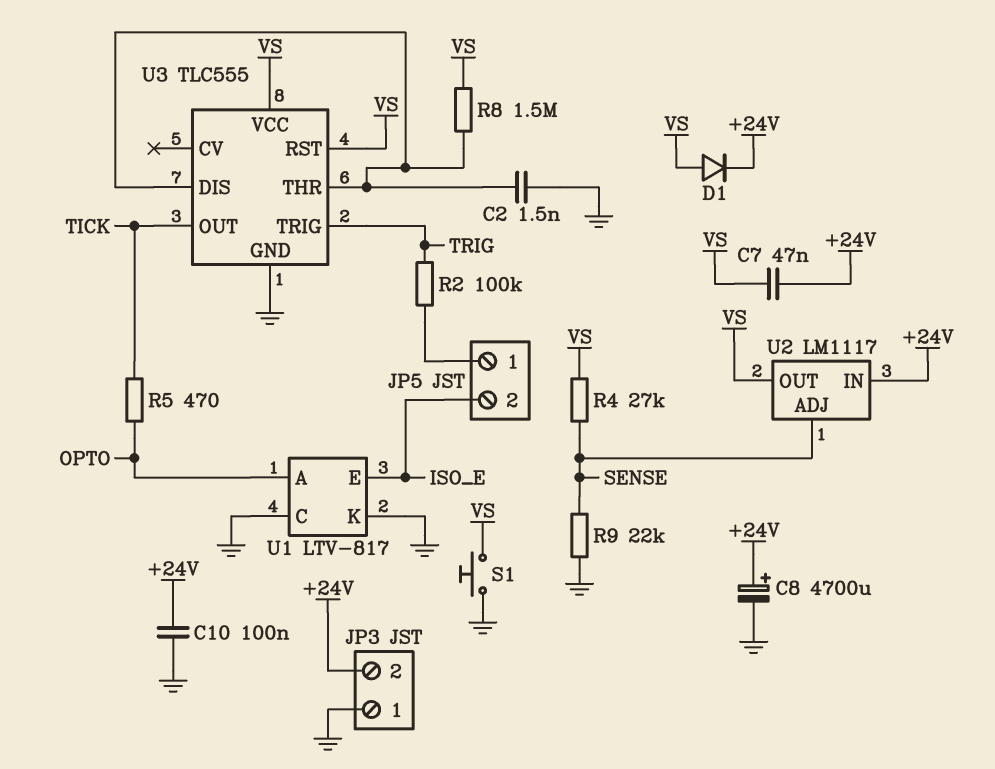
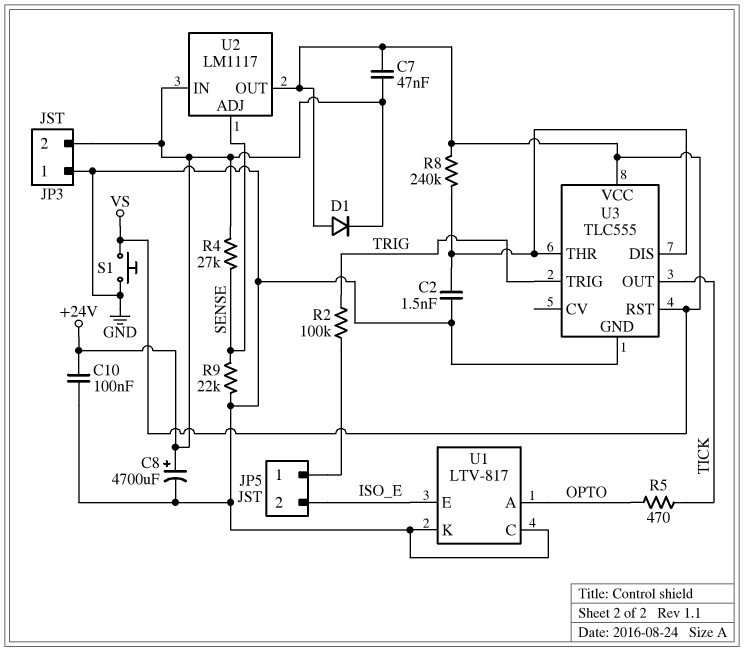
R4: 27k (SENSE, VS) -> 27k (+24V, SENSE)
R8: 1.5M (U3/DIS, VS) -> 240k (U3/DIS, VS)

